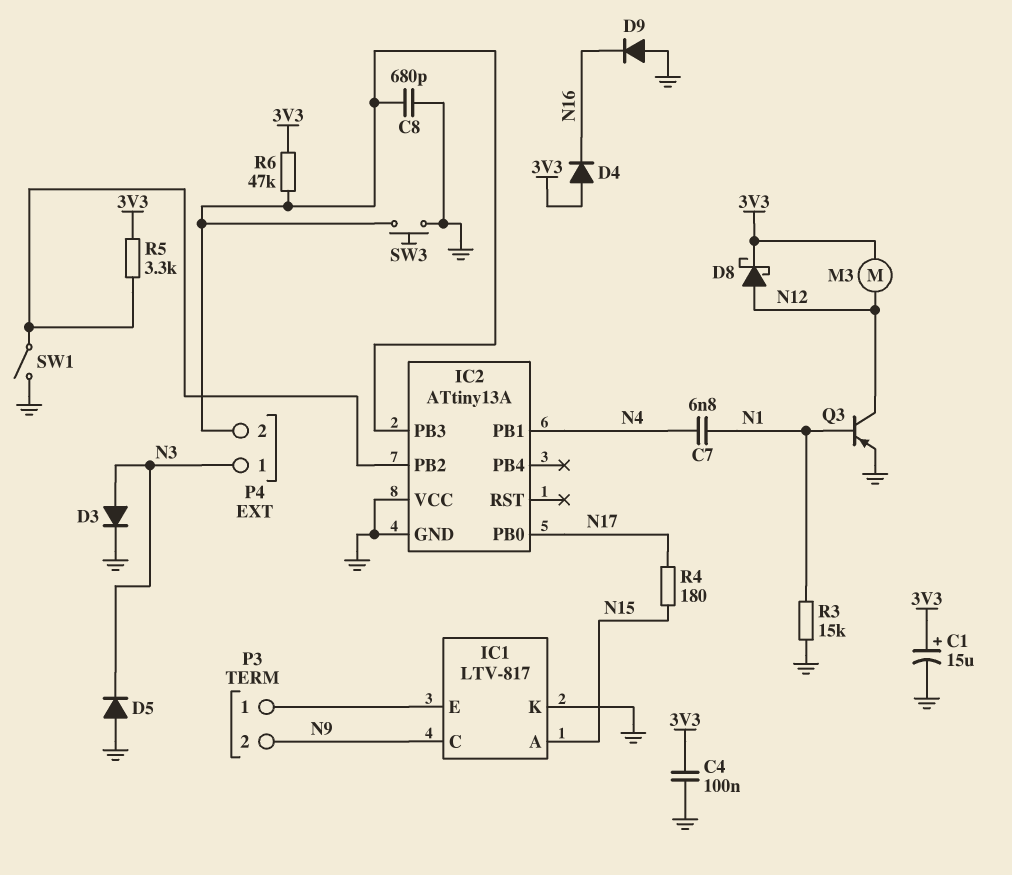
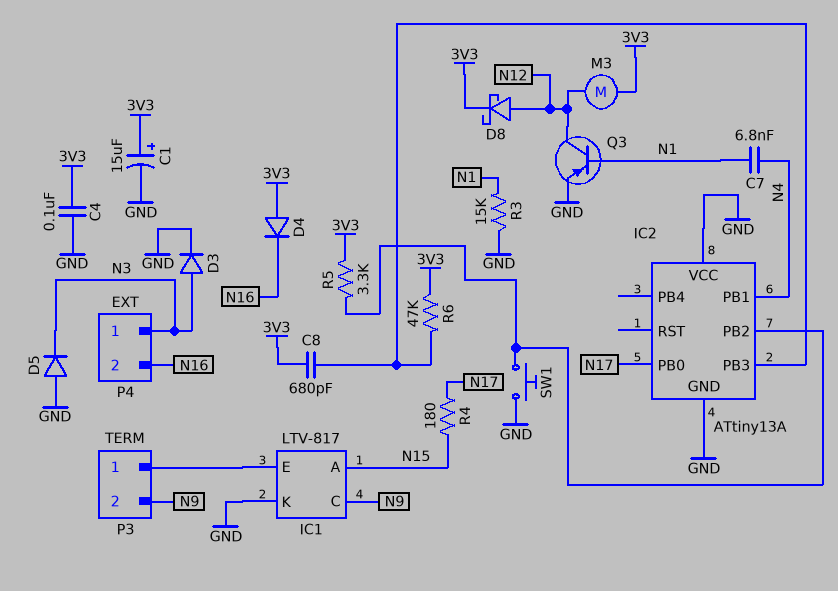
C8: 680pF (GND, IC2/PB3) -> 680pF (3V3, IC2/PB3)
D9: diode (A GND, K N16) -> none
P4 pin 2: IC2/PB3 -> N16
SW1: switch (GND, IC2/PB2) -> button (GND, IC2/PB2)
SW3: button (GND, IC2/PB3) -> none

